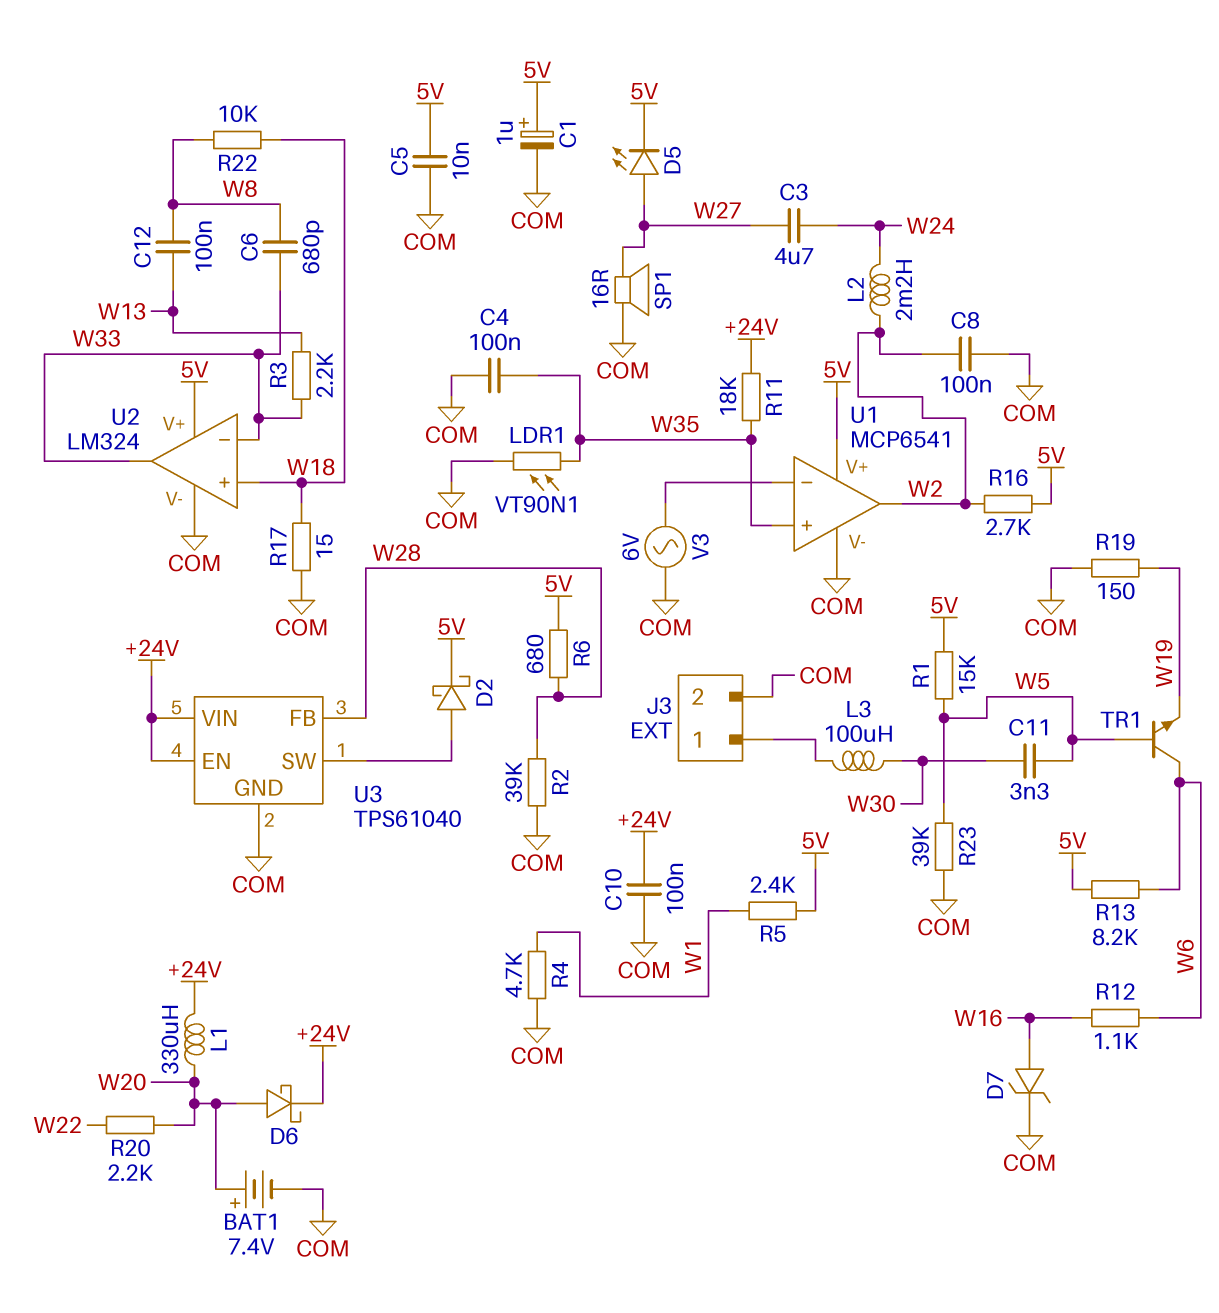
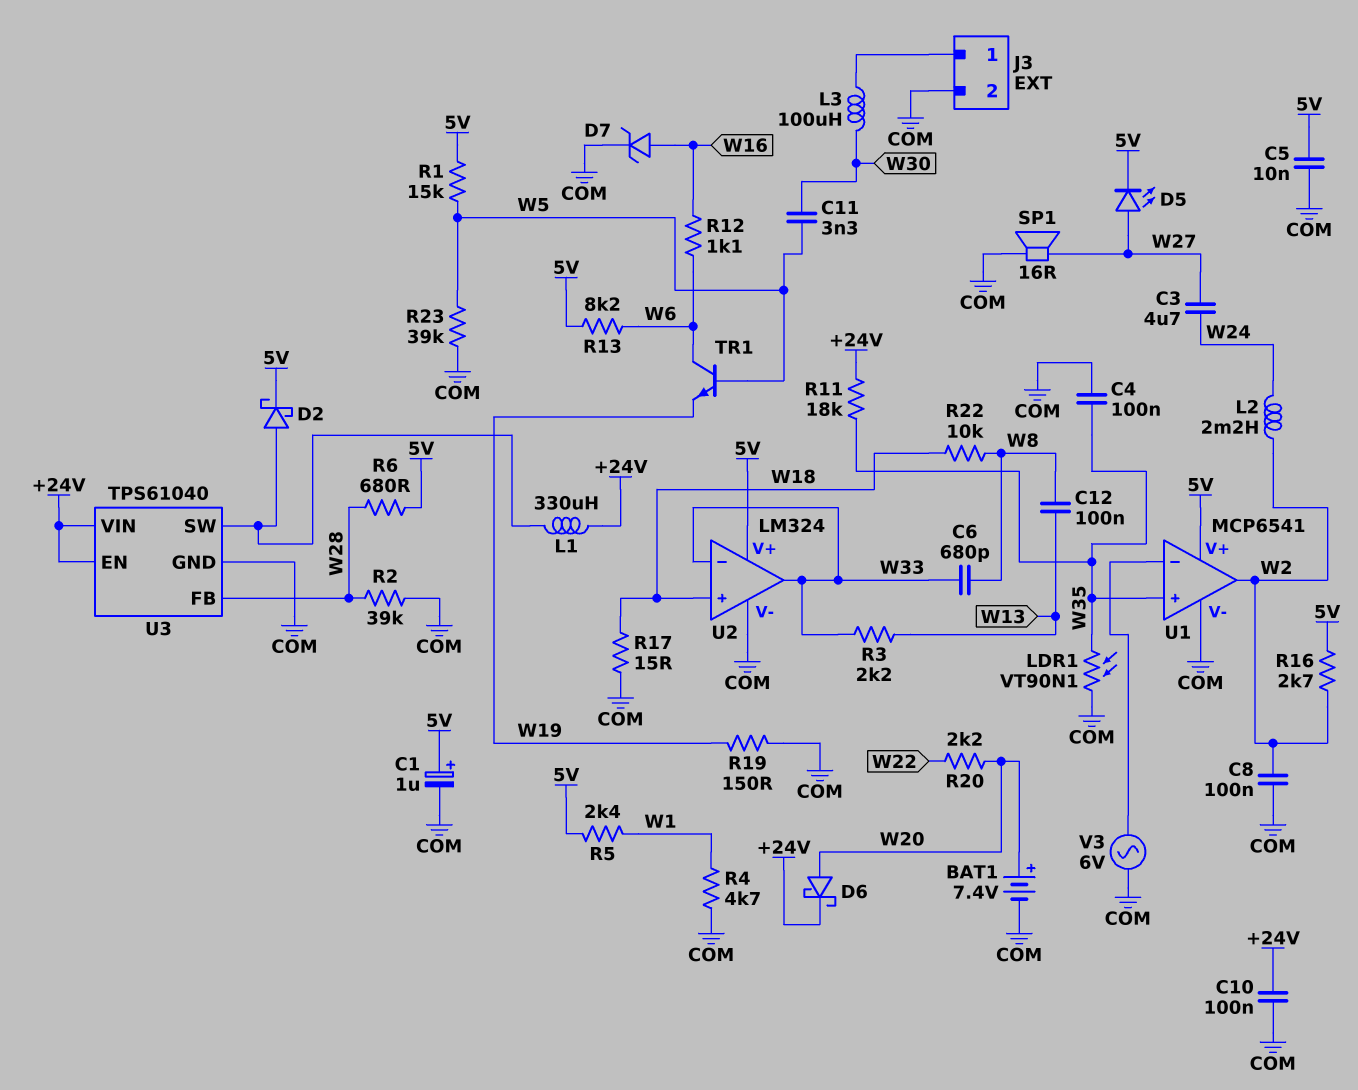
L1: 330uH (+24V, W20) -> 330uH (+24V, U3/SW)

